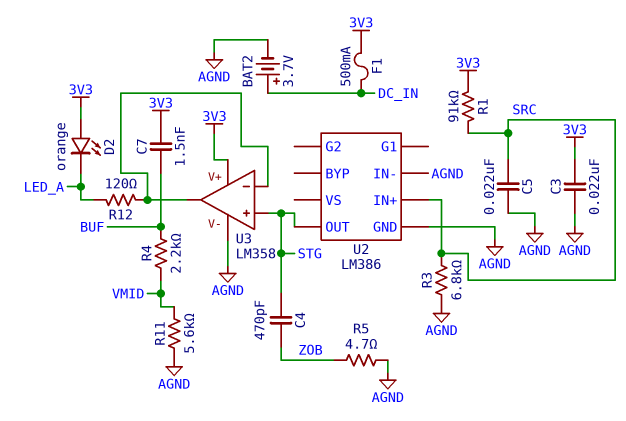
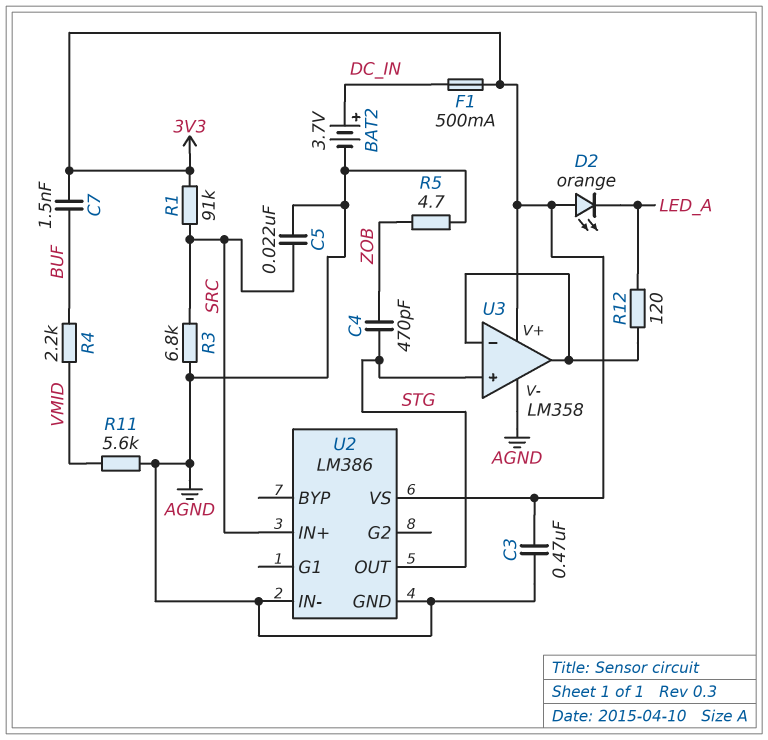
C3: 22nF (3V3, AGND) -> 470nF (3V3, AGND)
U2 pin VS: none -> 3V3

